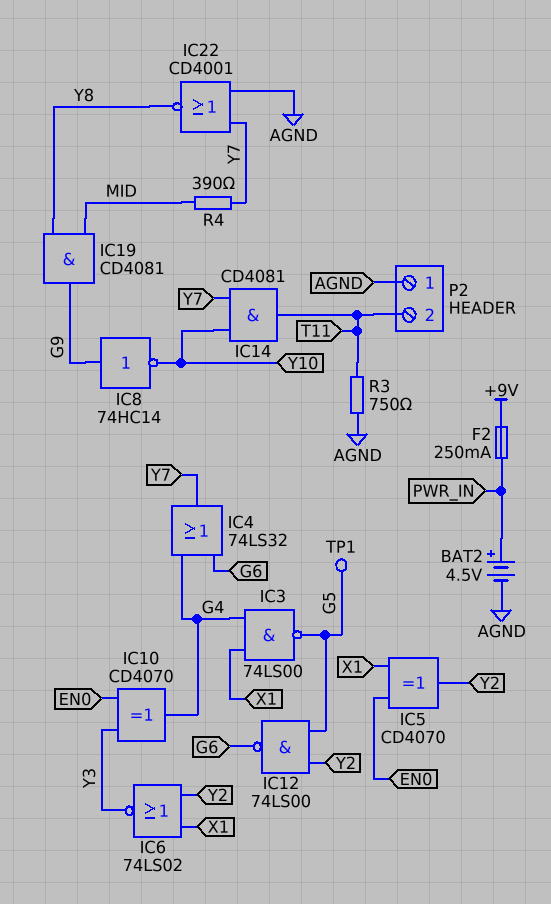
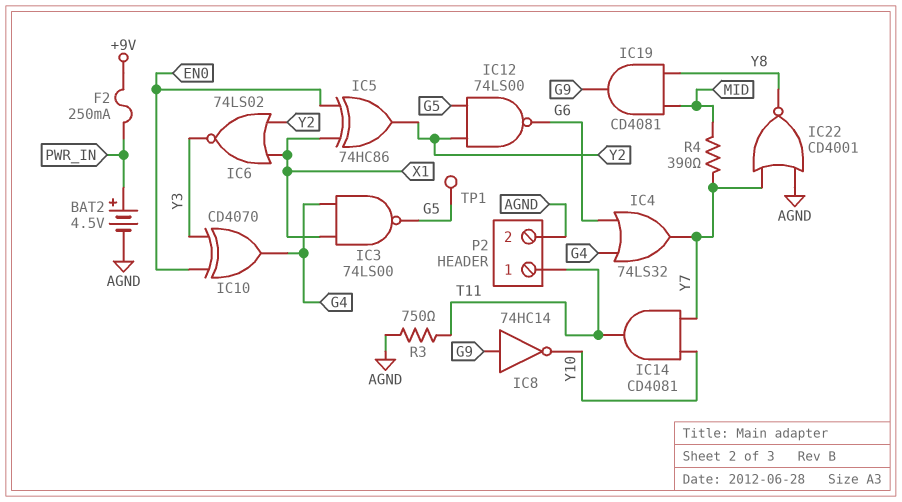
IC5: XOR CD4070 (in EN0, in X1, out Y2) -> XOR 74HC86 (in EN0, in X1, out Y2)
P2 pin 1: AGND -> T11
P2 pin 2: T11 -> AGND

